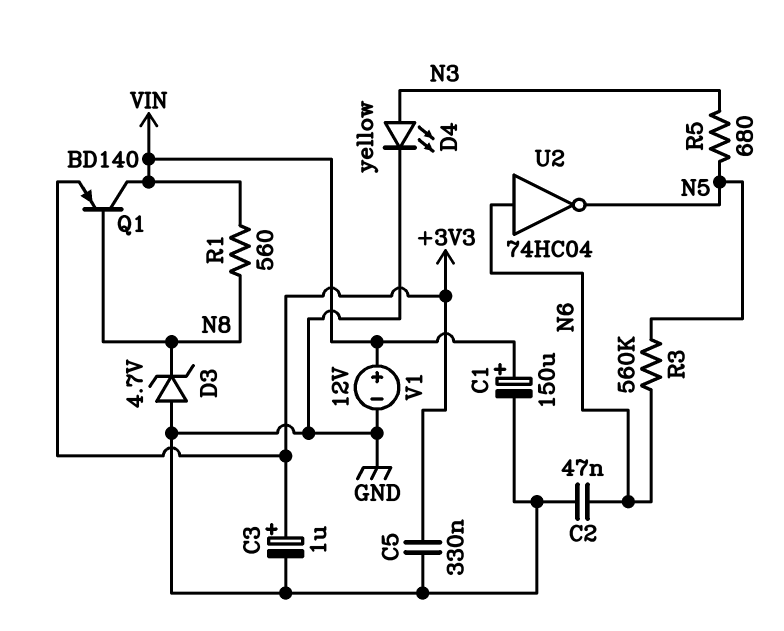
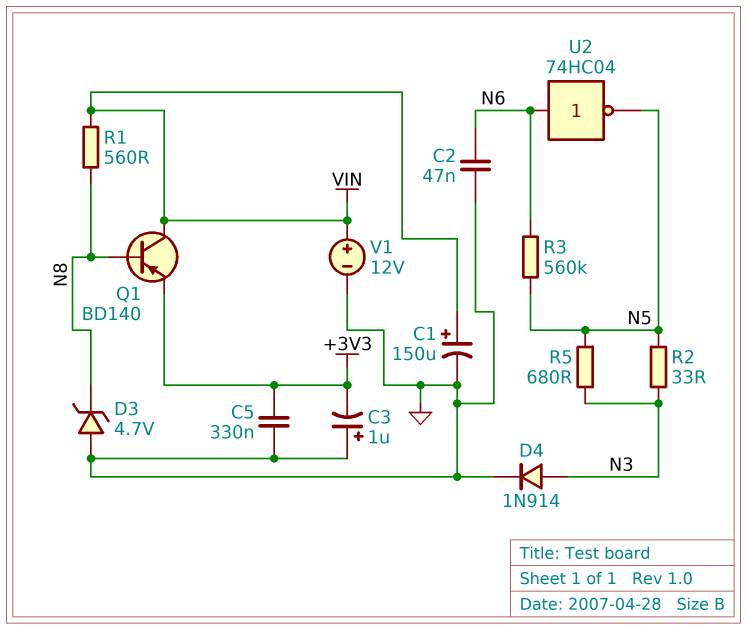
C3: 1uF (plus +3V3, minus GND) -> 1uF (plus GND, minus +3V3)
D4: LED yellow (A N3, K GND) -> diode 1N914 (A N3, K GND)
R2: none -> 33 (N3, N5)

